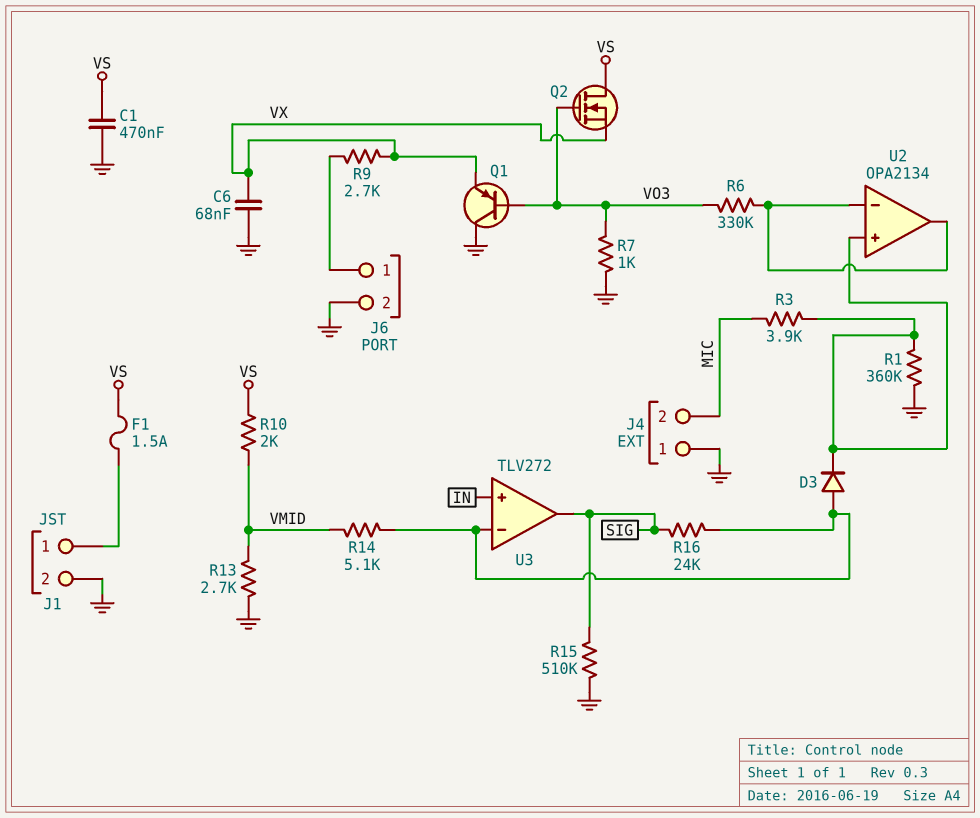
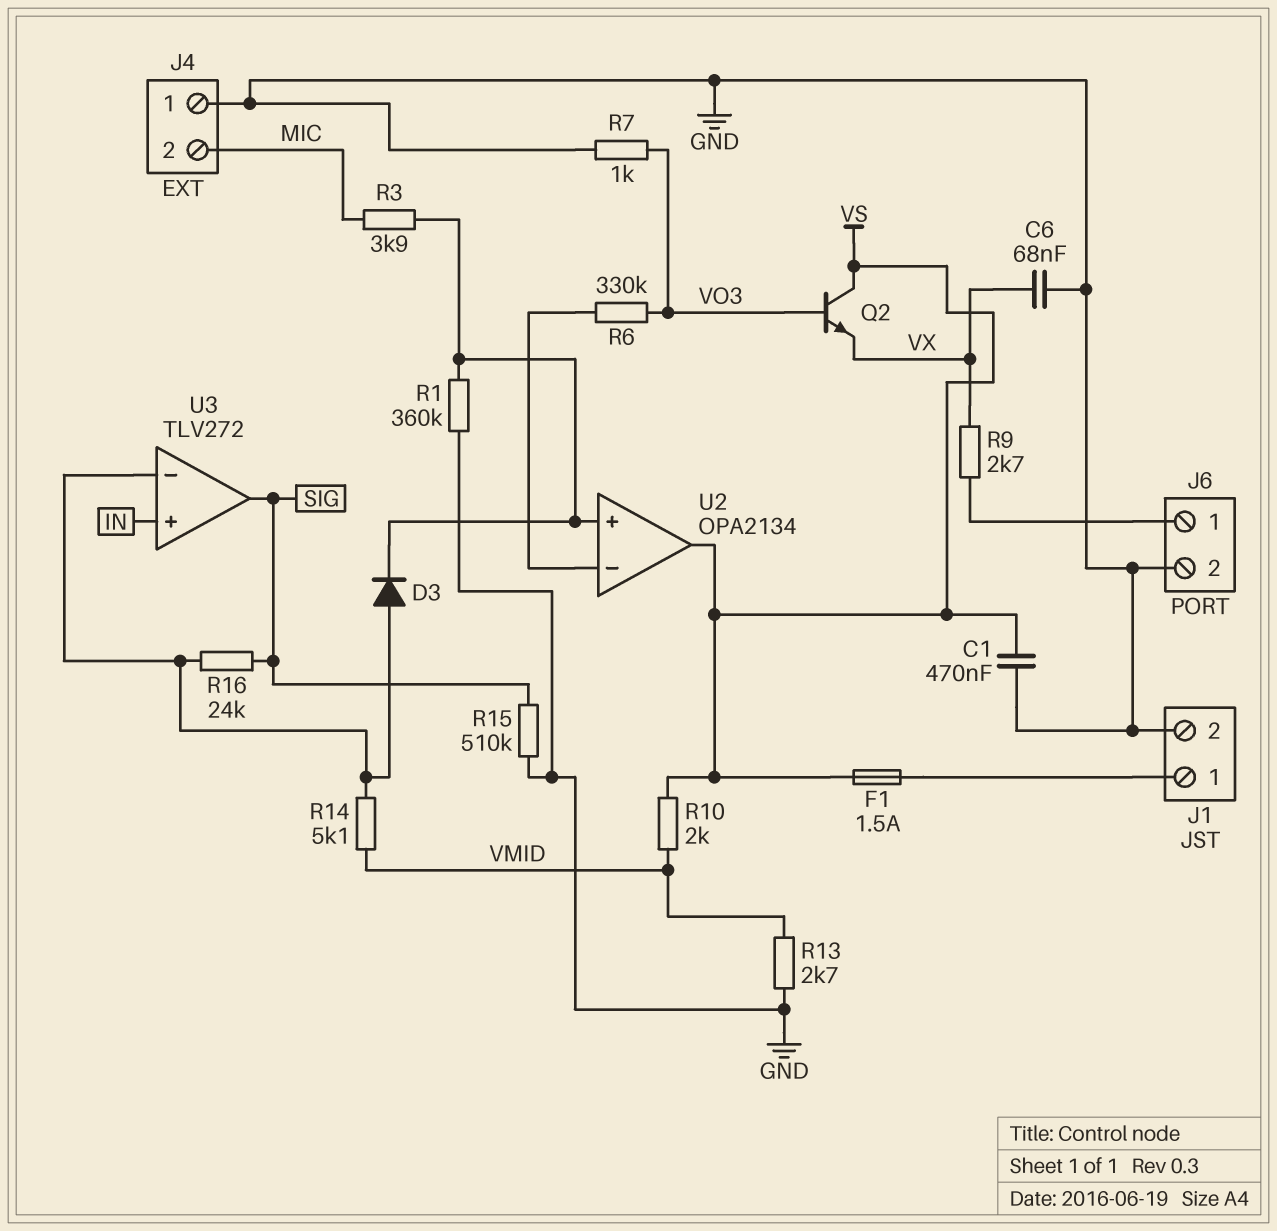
Q1: PNP (B VO3, C GND, E VX) -> none
Q2: NMOS (G VO3, D VS, S VX) -> NPN (B VO3, C VS, E VX)
U2 pin out: U2/in- -> VS

